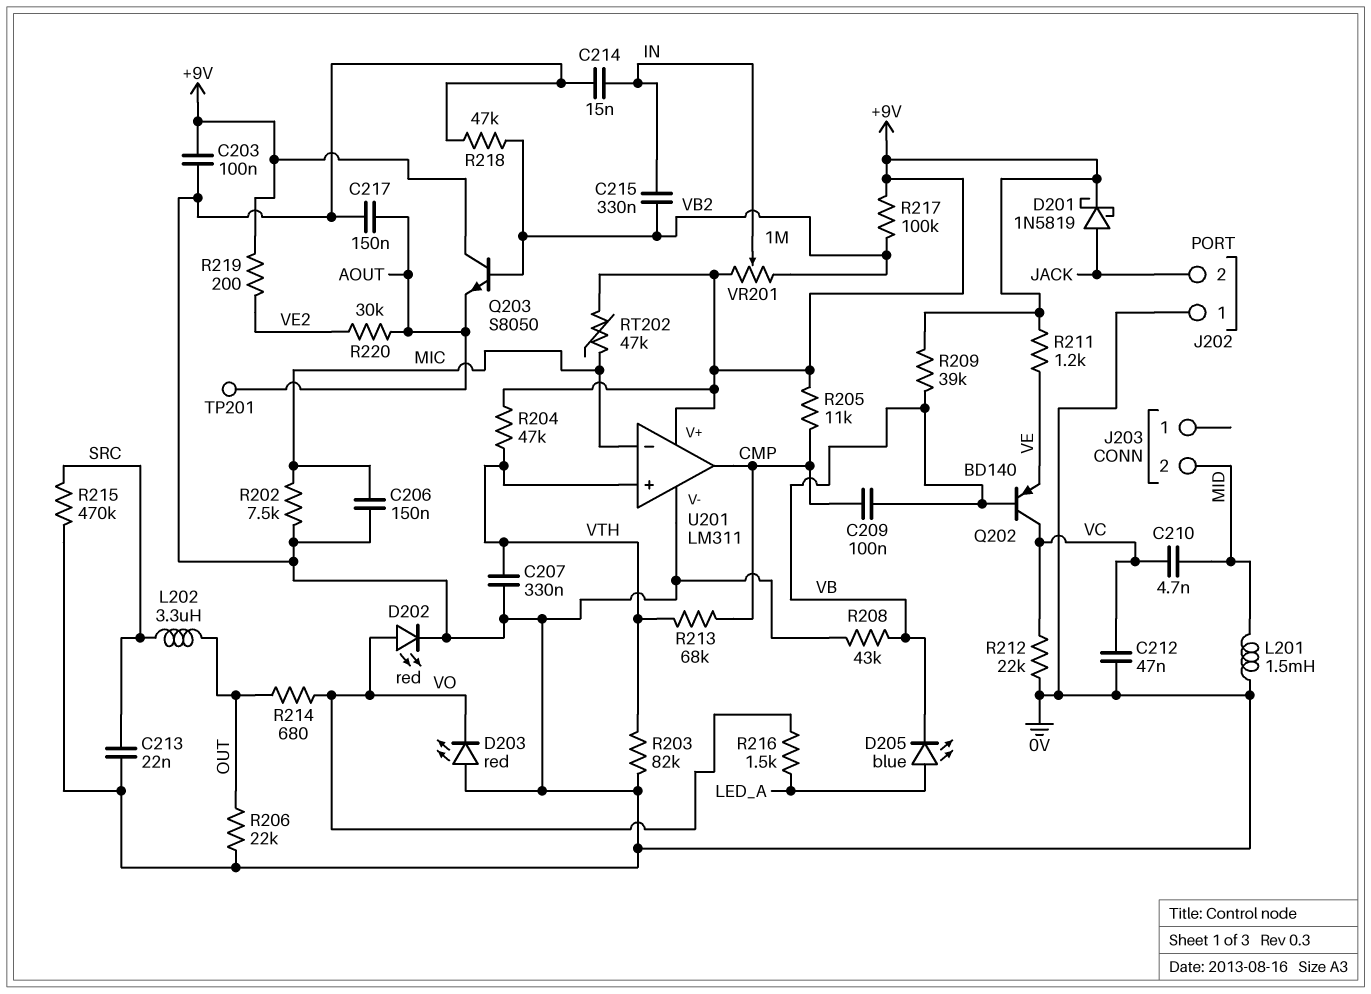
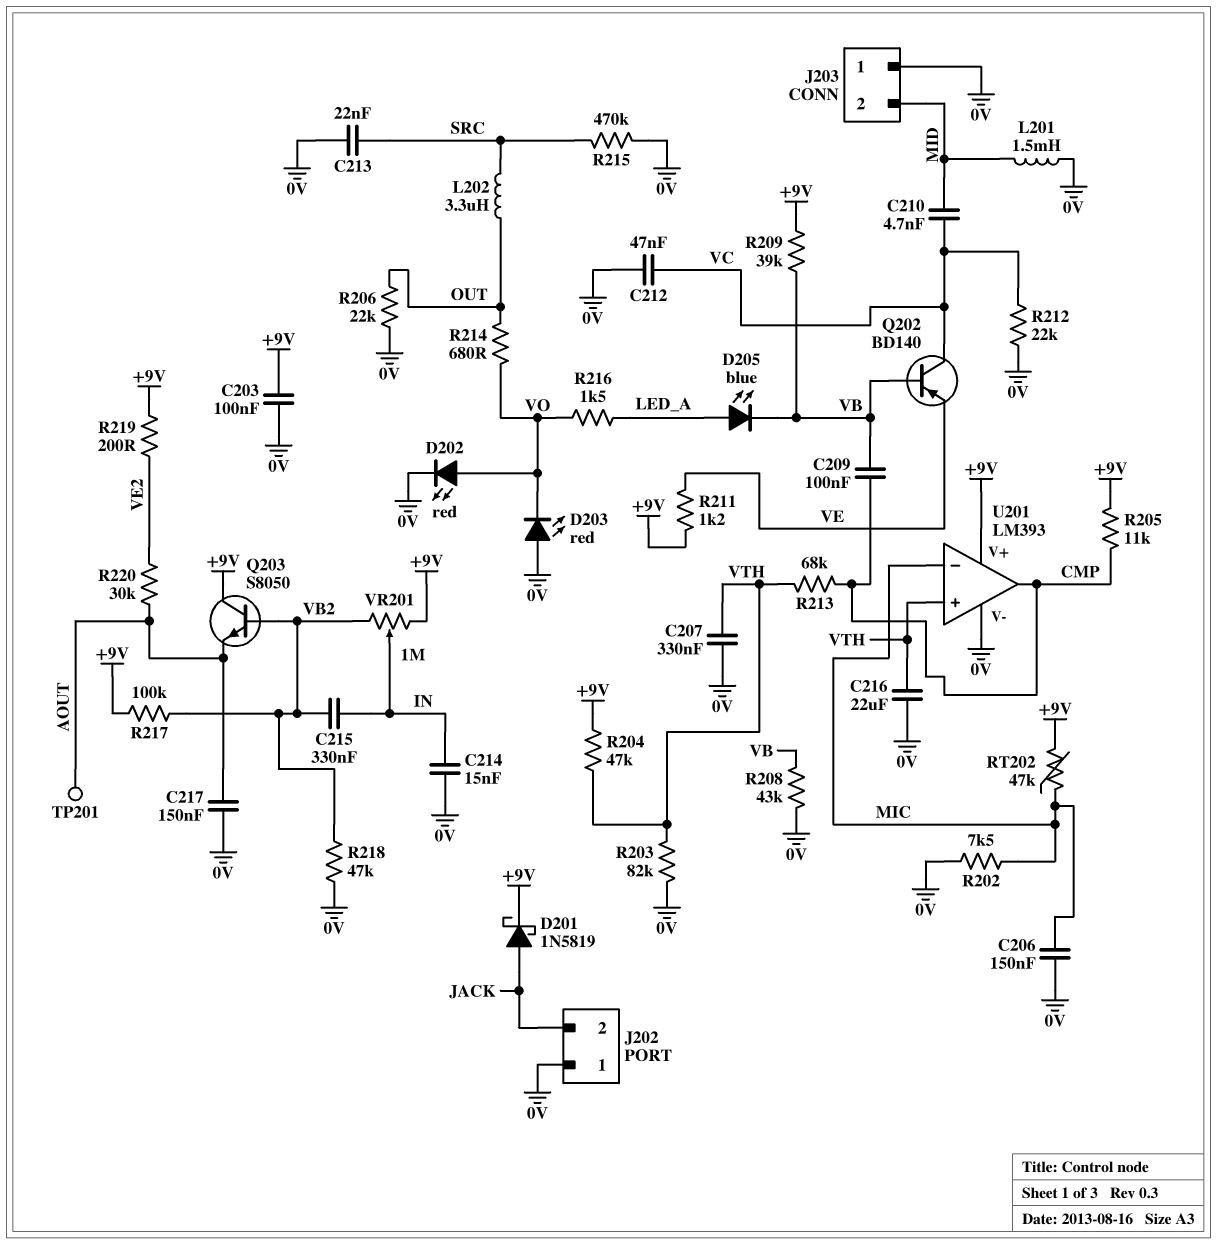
C216: none -> 22uF (0V, VTH)
J203 pin 1: none -> 0V
U201: LM311 -> LM393

